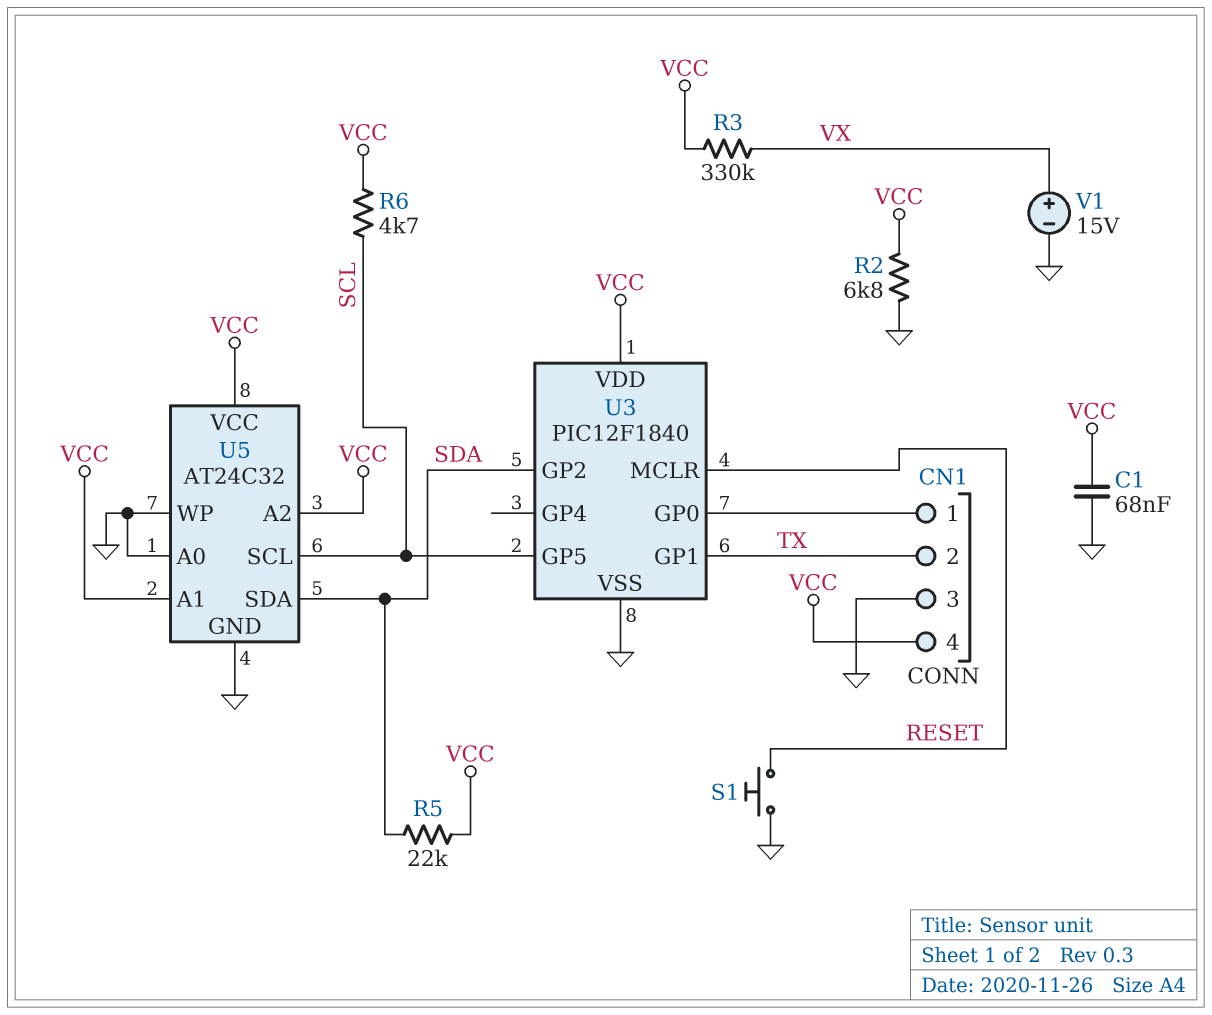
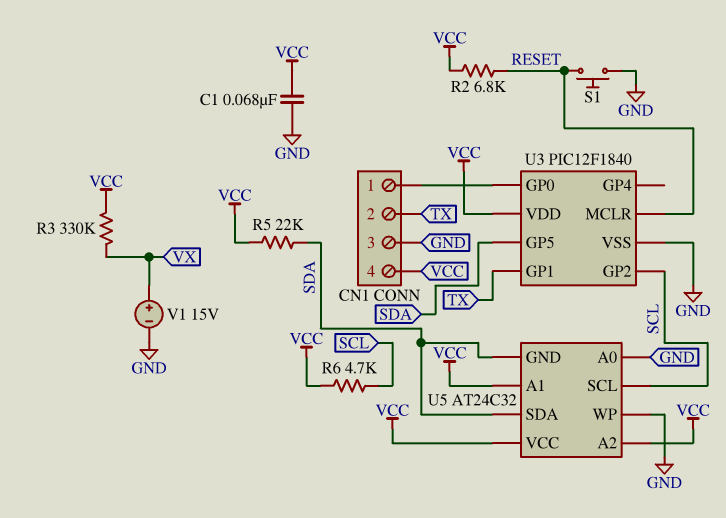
R2: 6.8k (GND, VCC) -> 6.8k (RESET, VCC)
U3 pin GP2: SDA -> SCL
U3 pin GP5: SCL -> SDA
U5 pin GND: GND -> SDA

